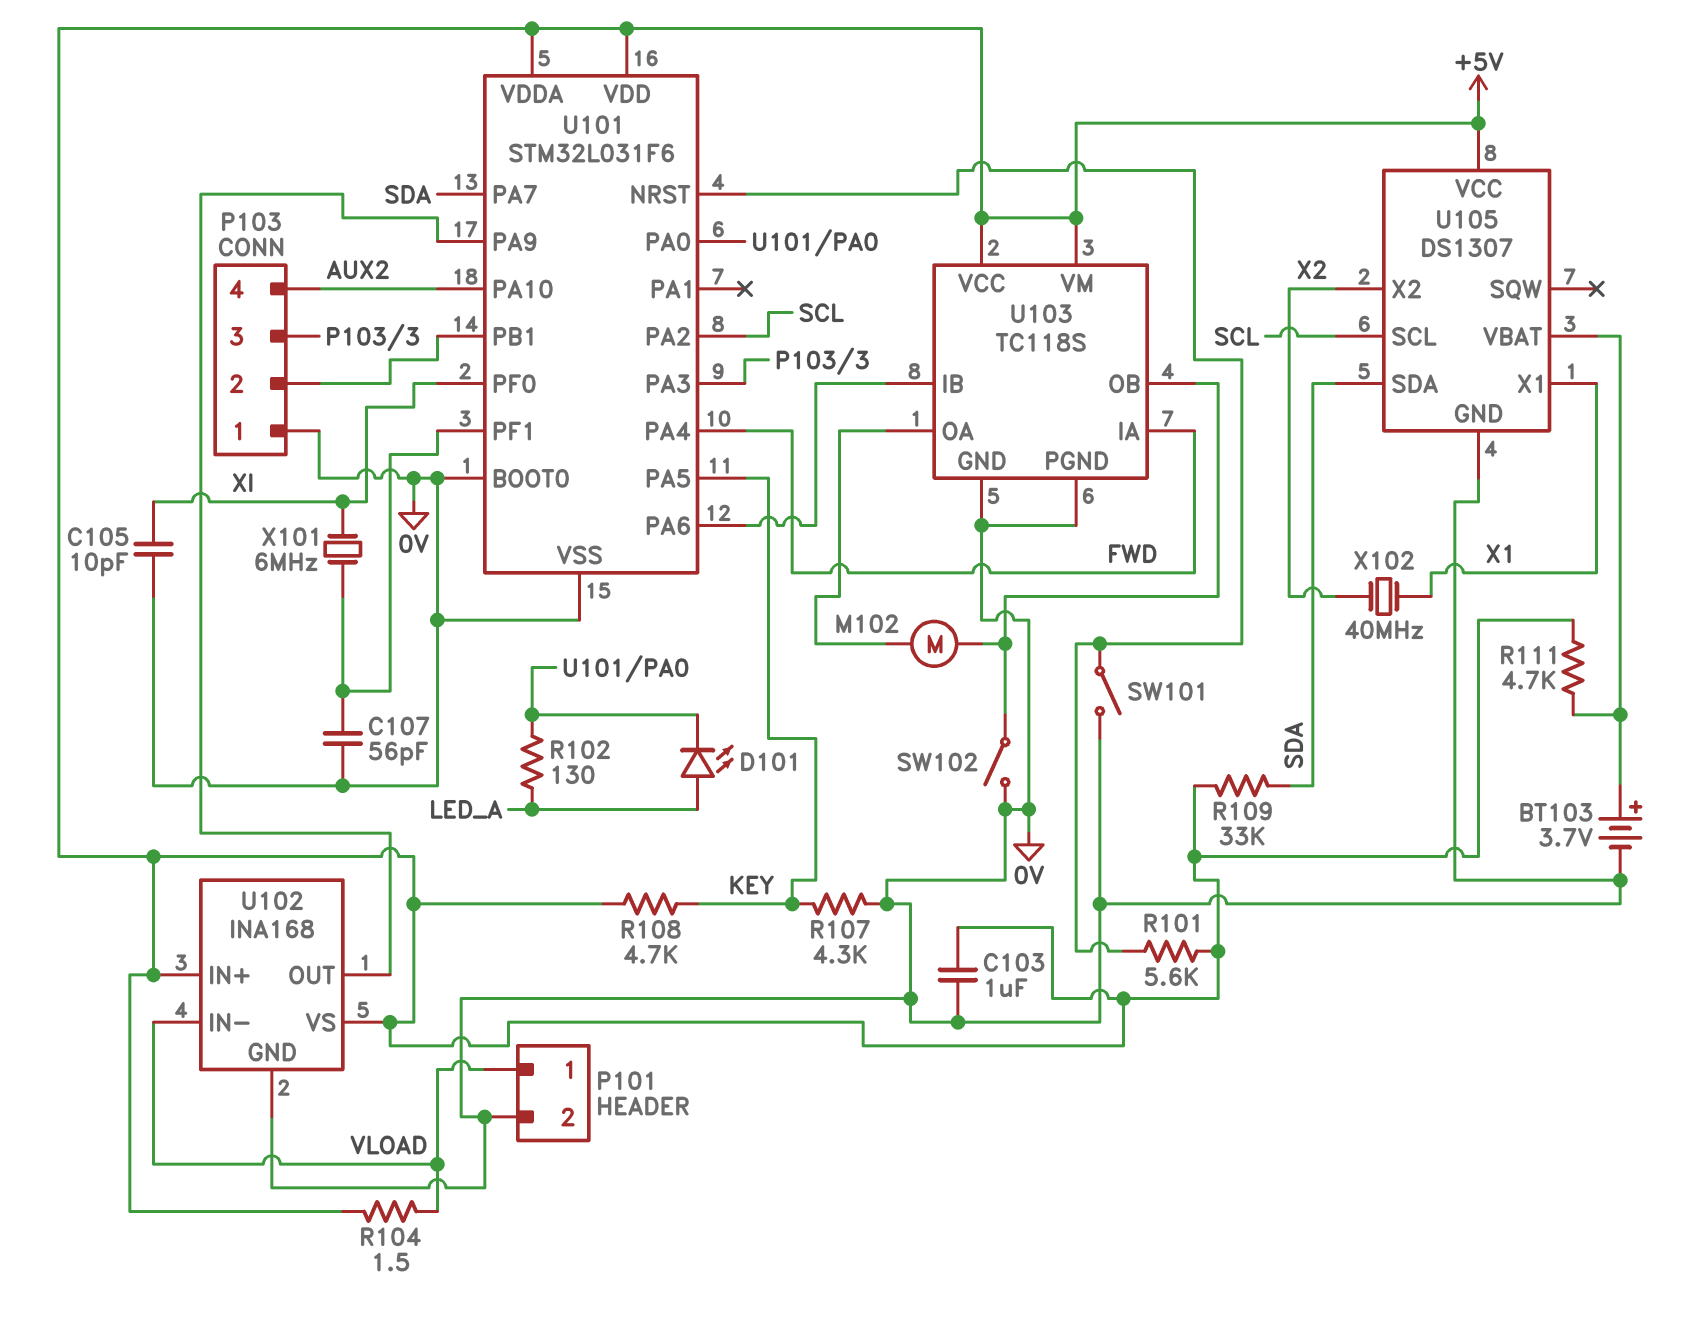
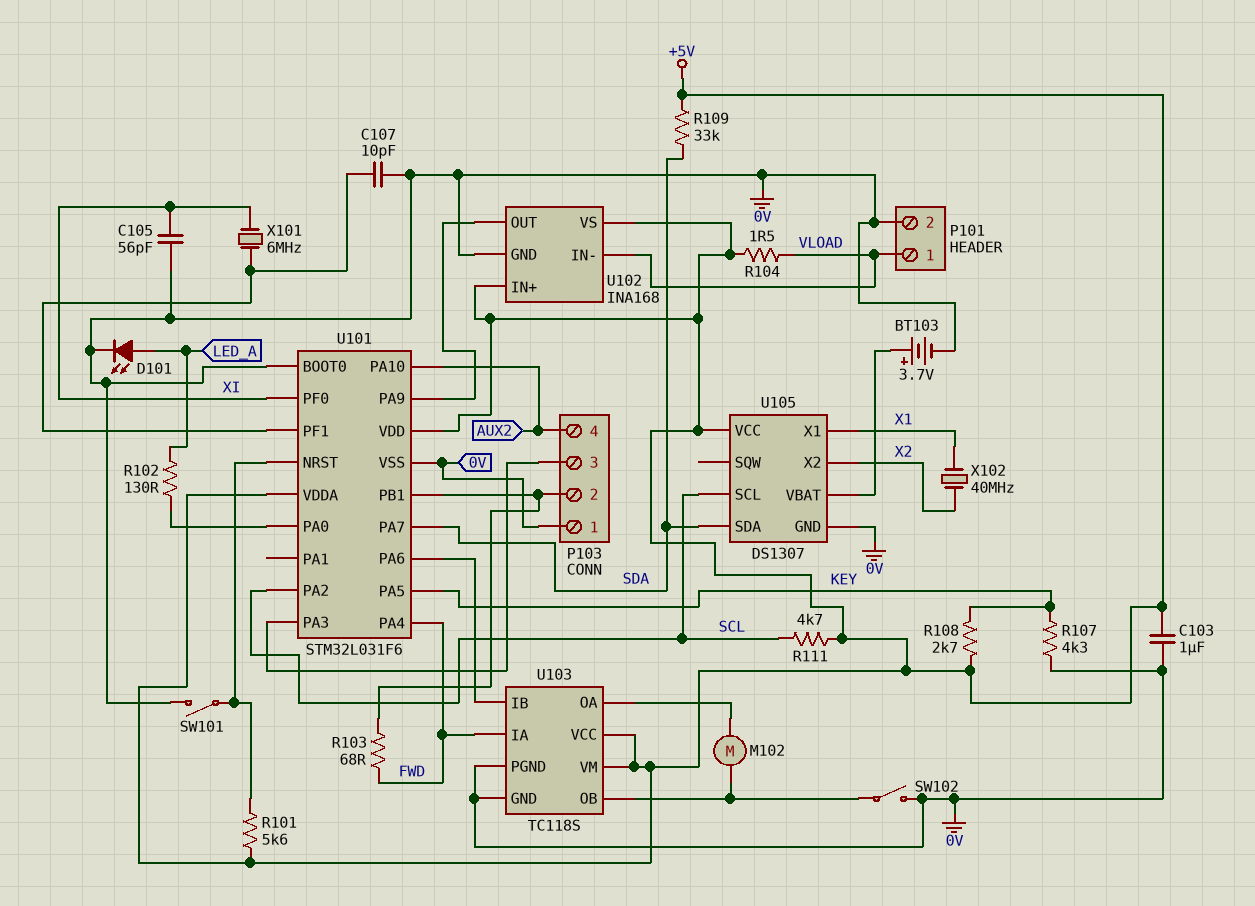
C105: 10pF (0V, XI) -> 56pF (0V, XI)
C107: 56pF (0V, U101/PF1) -> 10pF (0V, U101/PF1)
D101: LED (A LED_A, K U101/PA0) -> LED (A LED_A, K 0V)
R103: none -> 68 (FWD, P103/2)
R108: 4.7k (+5V, KEY) -> 2.7k (+5V, KEY)
R111: 4.7k (+5V, U105/VBAT) -> 4.7k (+5V, SCL)

